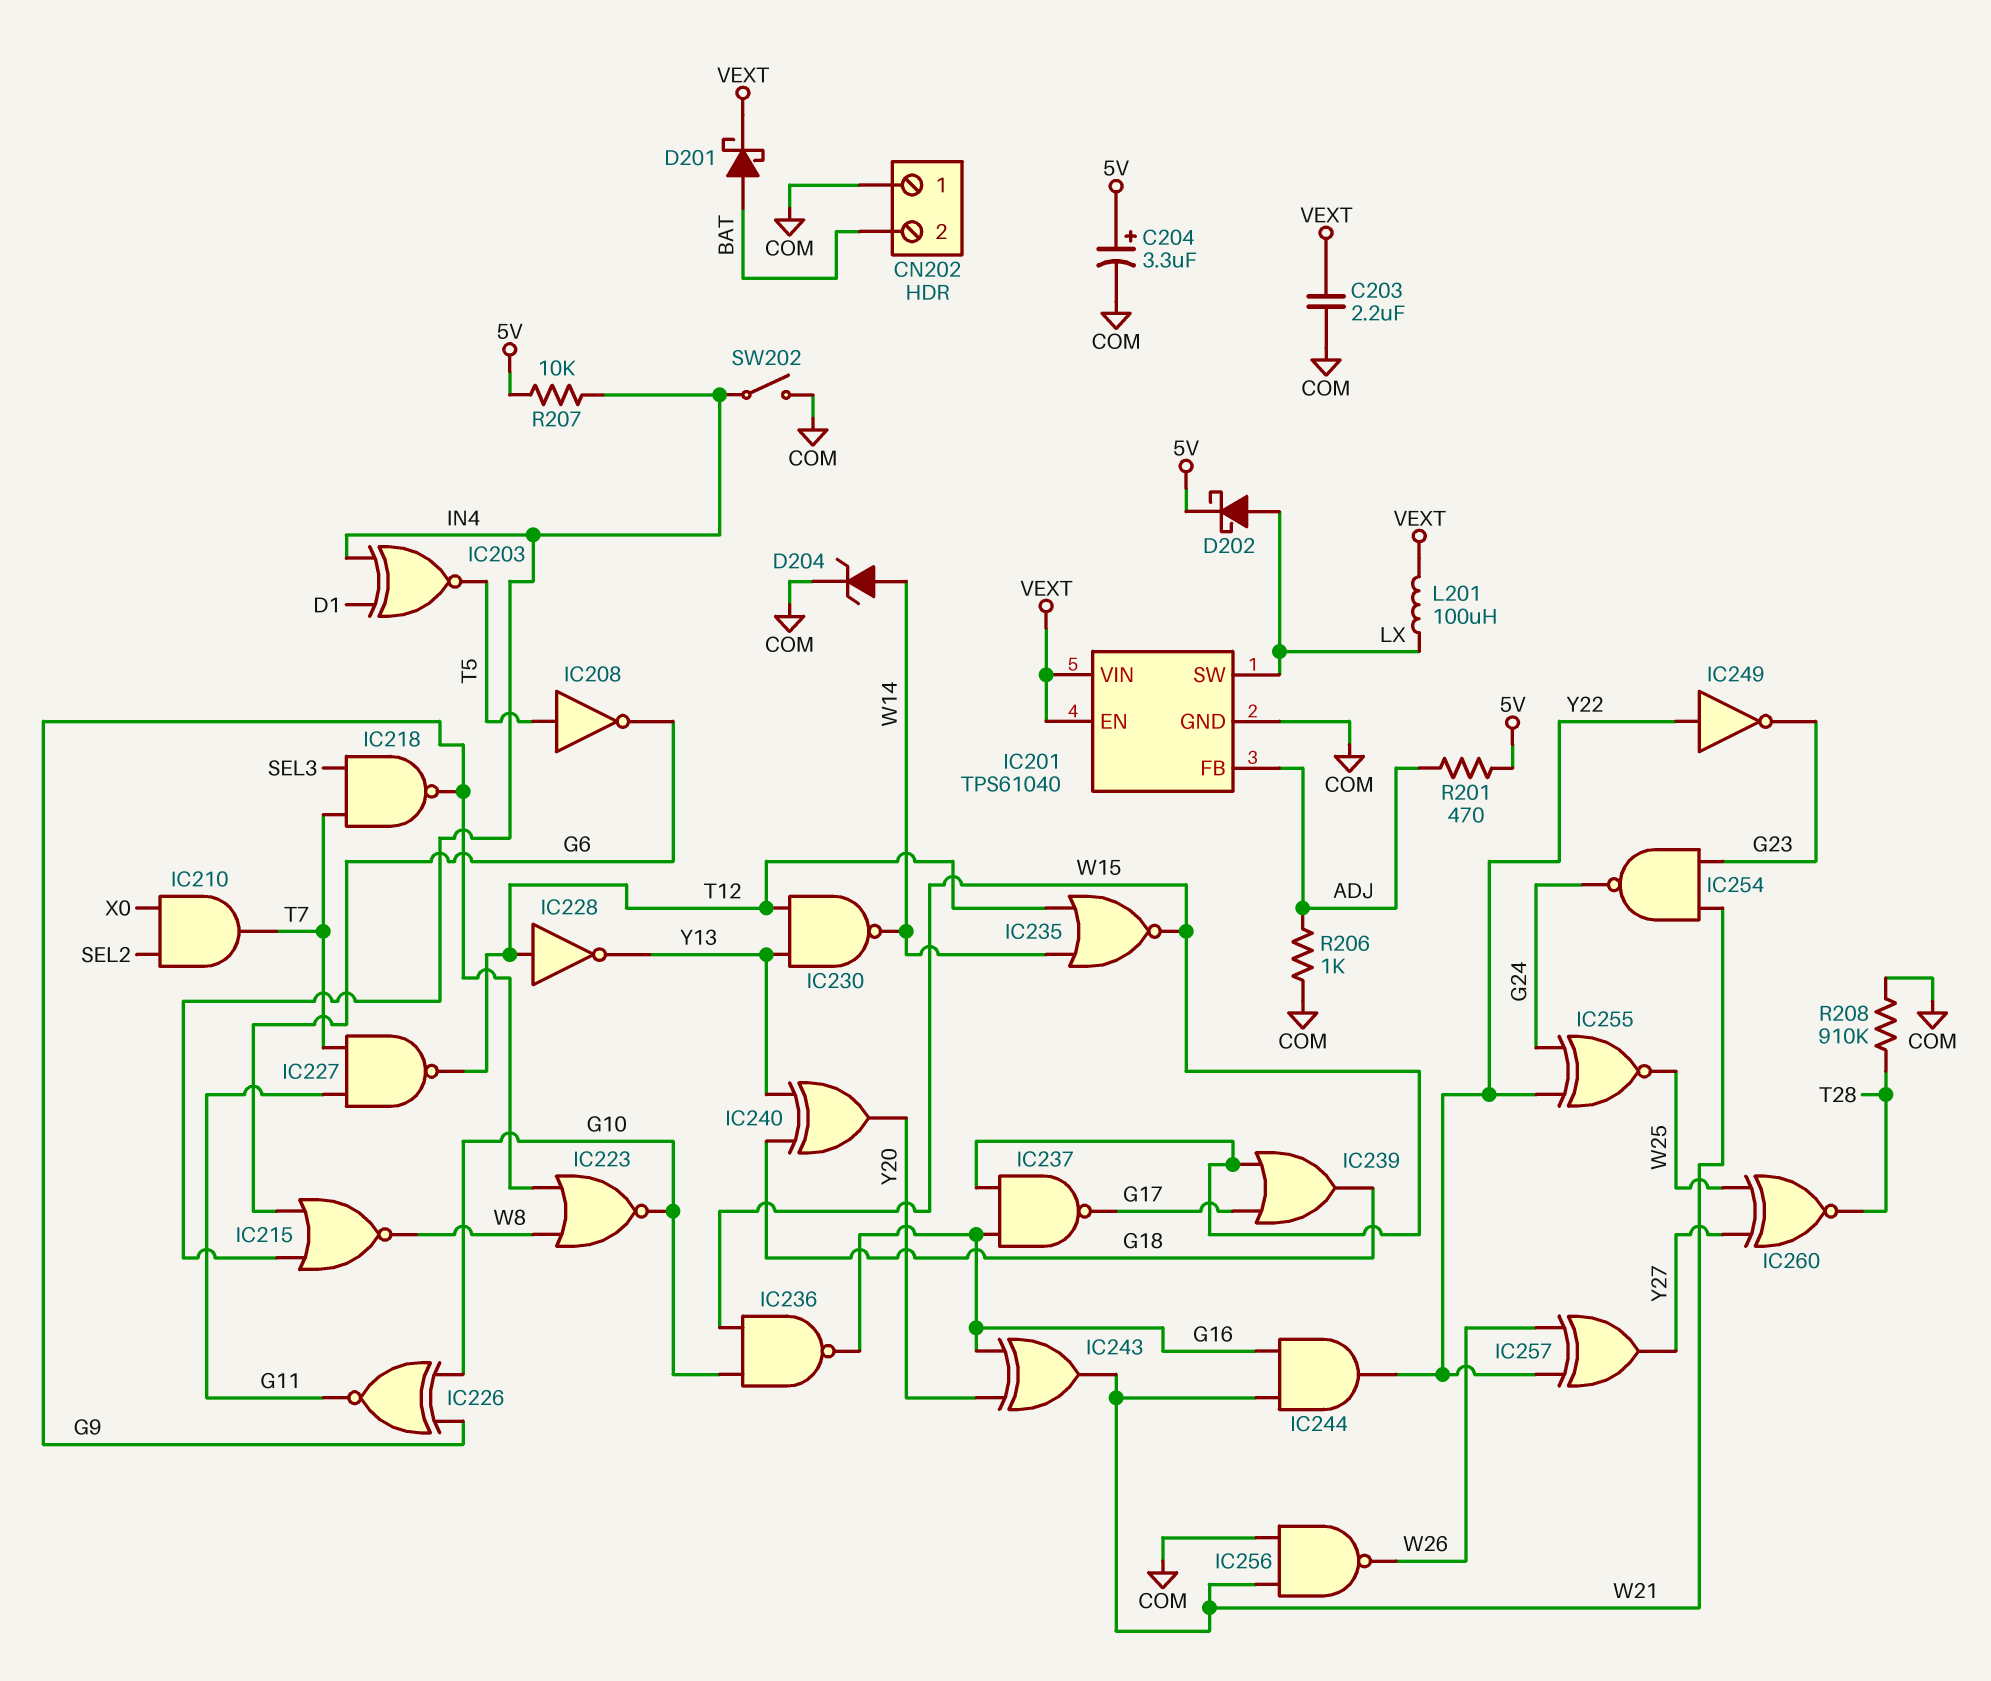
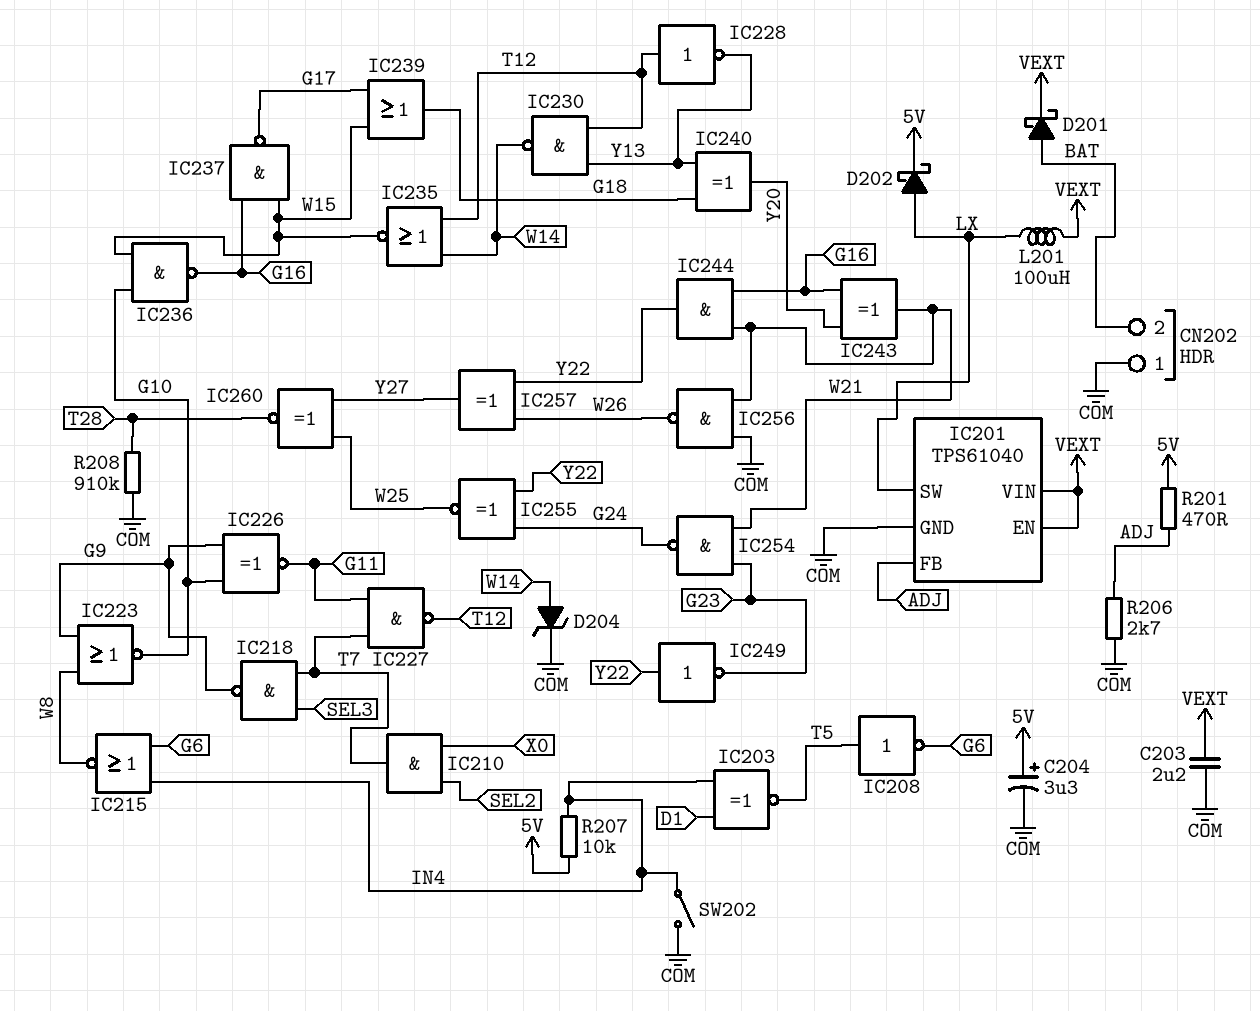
R206: 1k (ADJ, COM) -> 2.7k (ADJ, COM)

